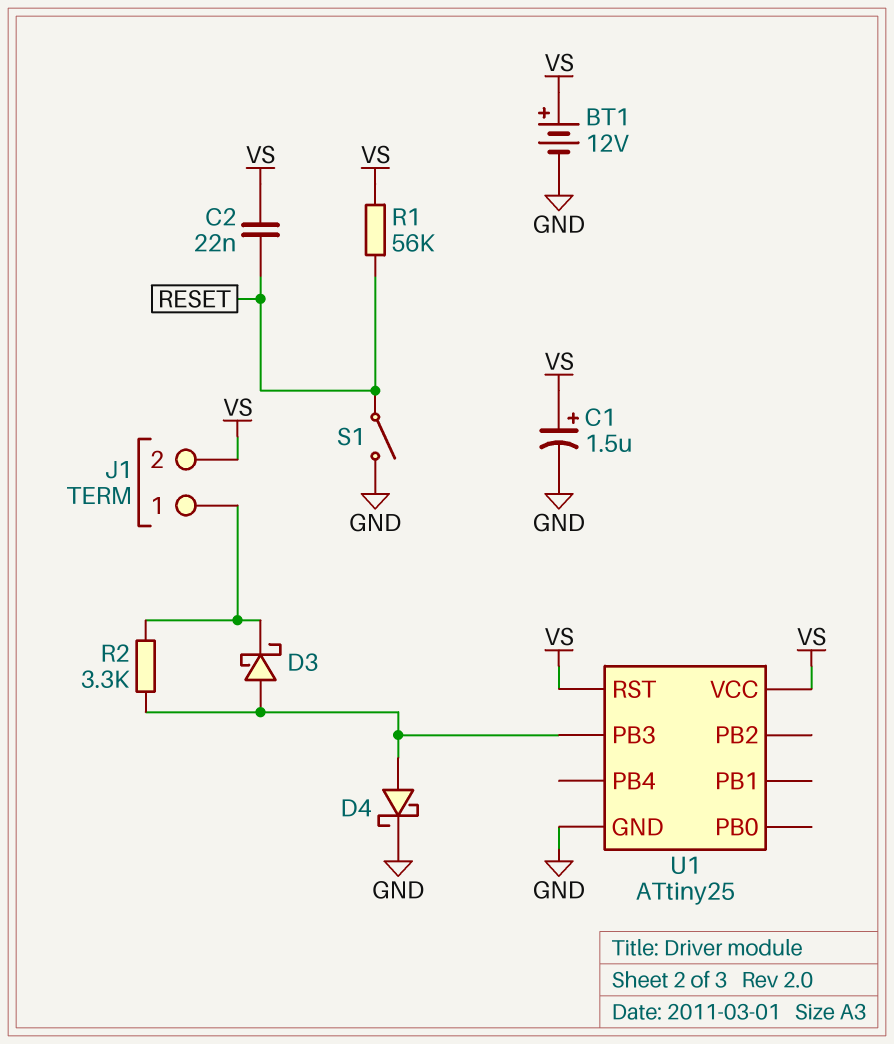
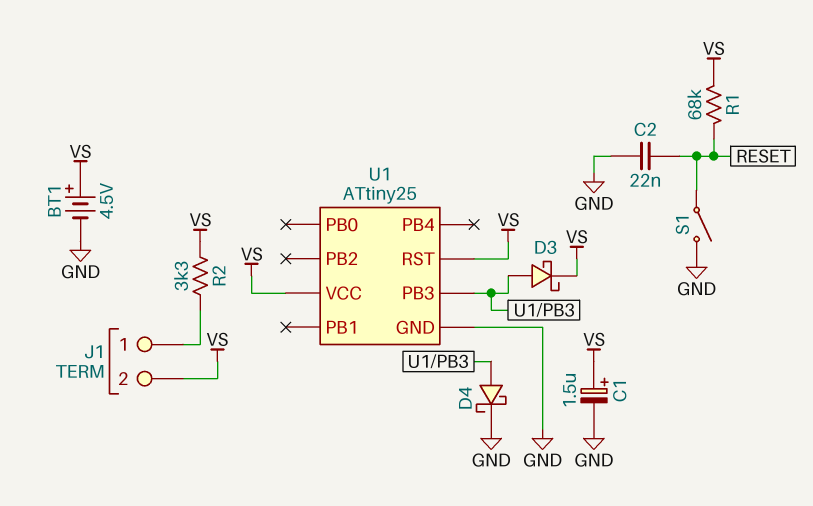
BT1: 12V (plus VS, minus GND) -> 4.5V (plus VS, minus GND)
C2: 22nF (RESET, VS) -> 22nF (GND, RESET)
D3: schottky (A U1/PB3, K J1/1) -> schottky (A U1/PB3, K VS)
R1: 56k (RESET, VS) -> 68k (RESET, VS)
R2: 3.3k (J1/1, U1/PB3) -> 3.3k (J1/1, VS)

